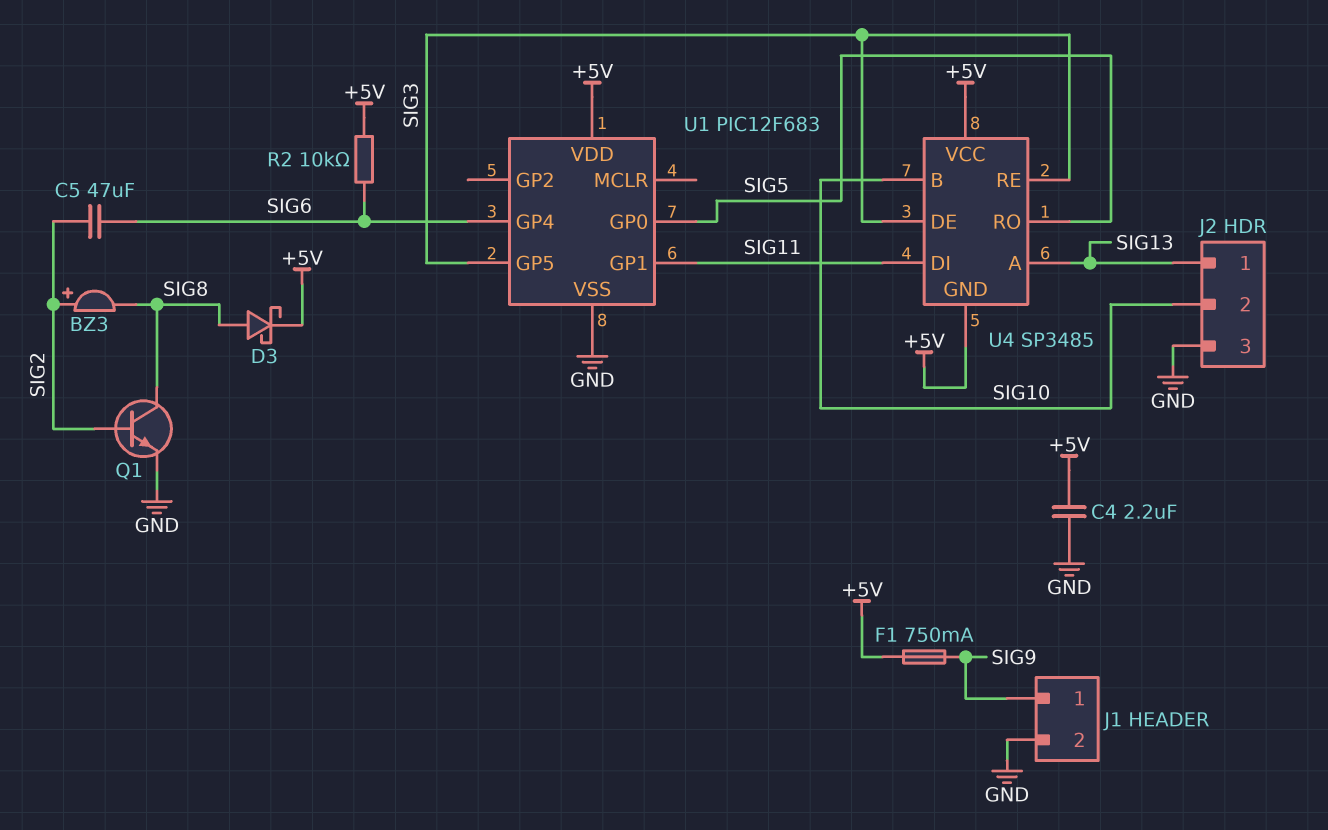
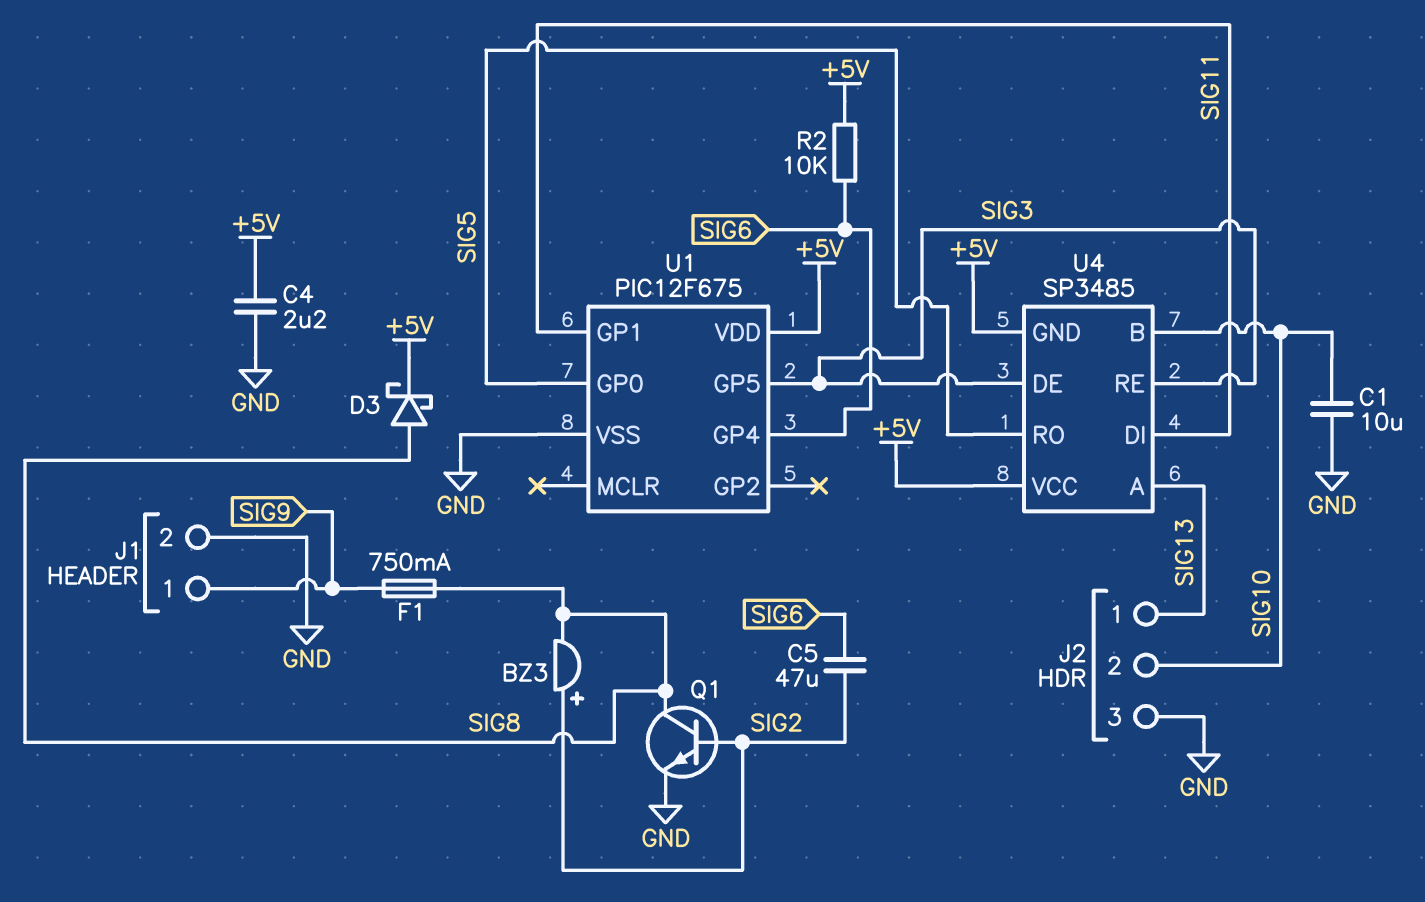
C1: none -> 10uF (GND, SIG10)
F1: 750mA (+5V, SIG9) -> 750mA (SIG8, SIG9)
U1: PIC12F683 -> PIC12F675

